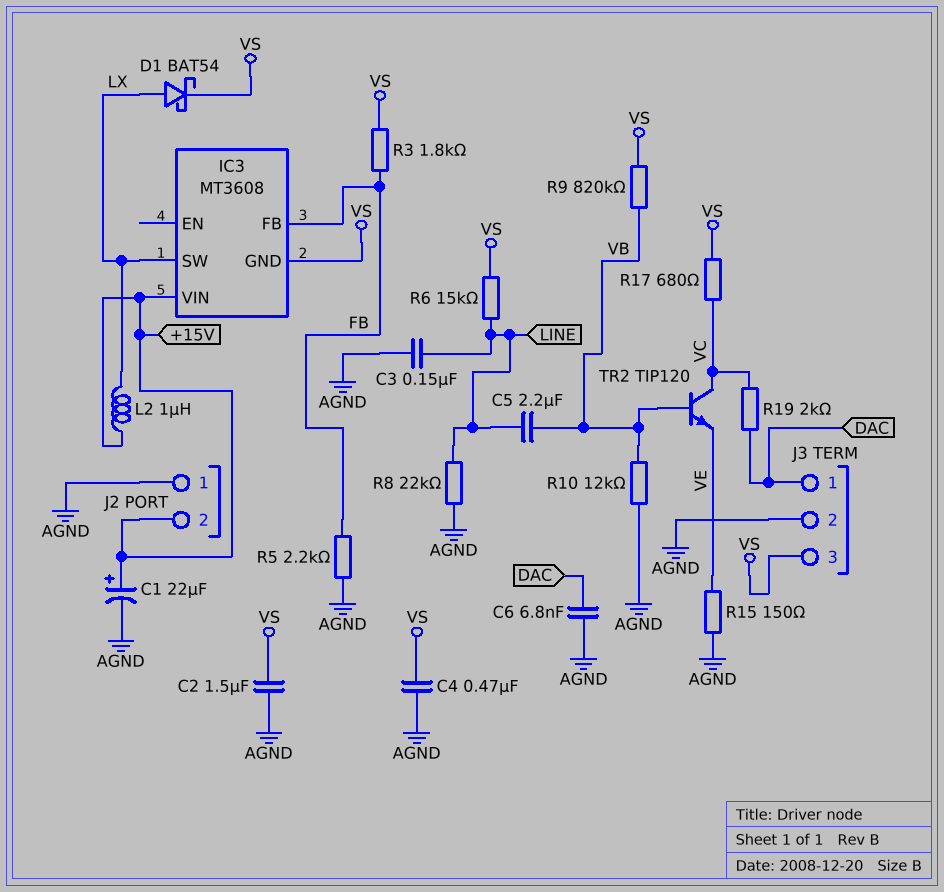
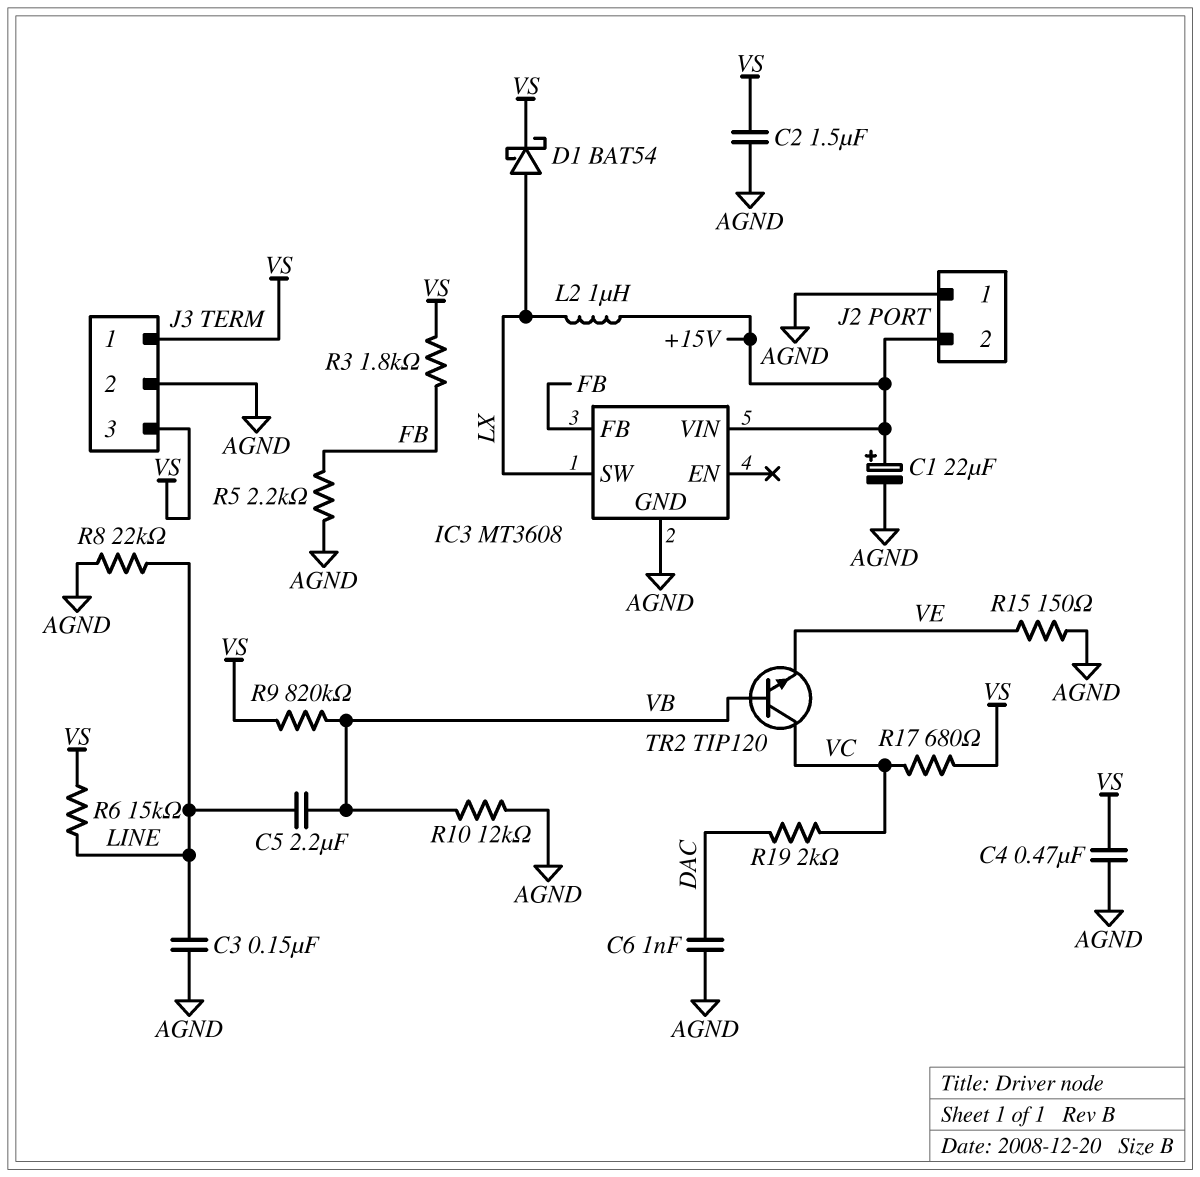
C6: 6.8nF (AGND, DAC) -> 1nF (AGND, DAC)
IC3 pin GND: VS -> AGND
J3 pin 1: DAC -> VS

